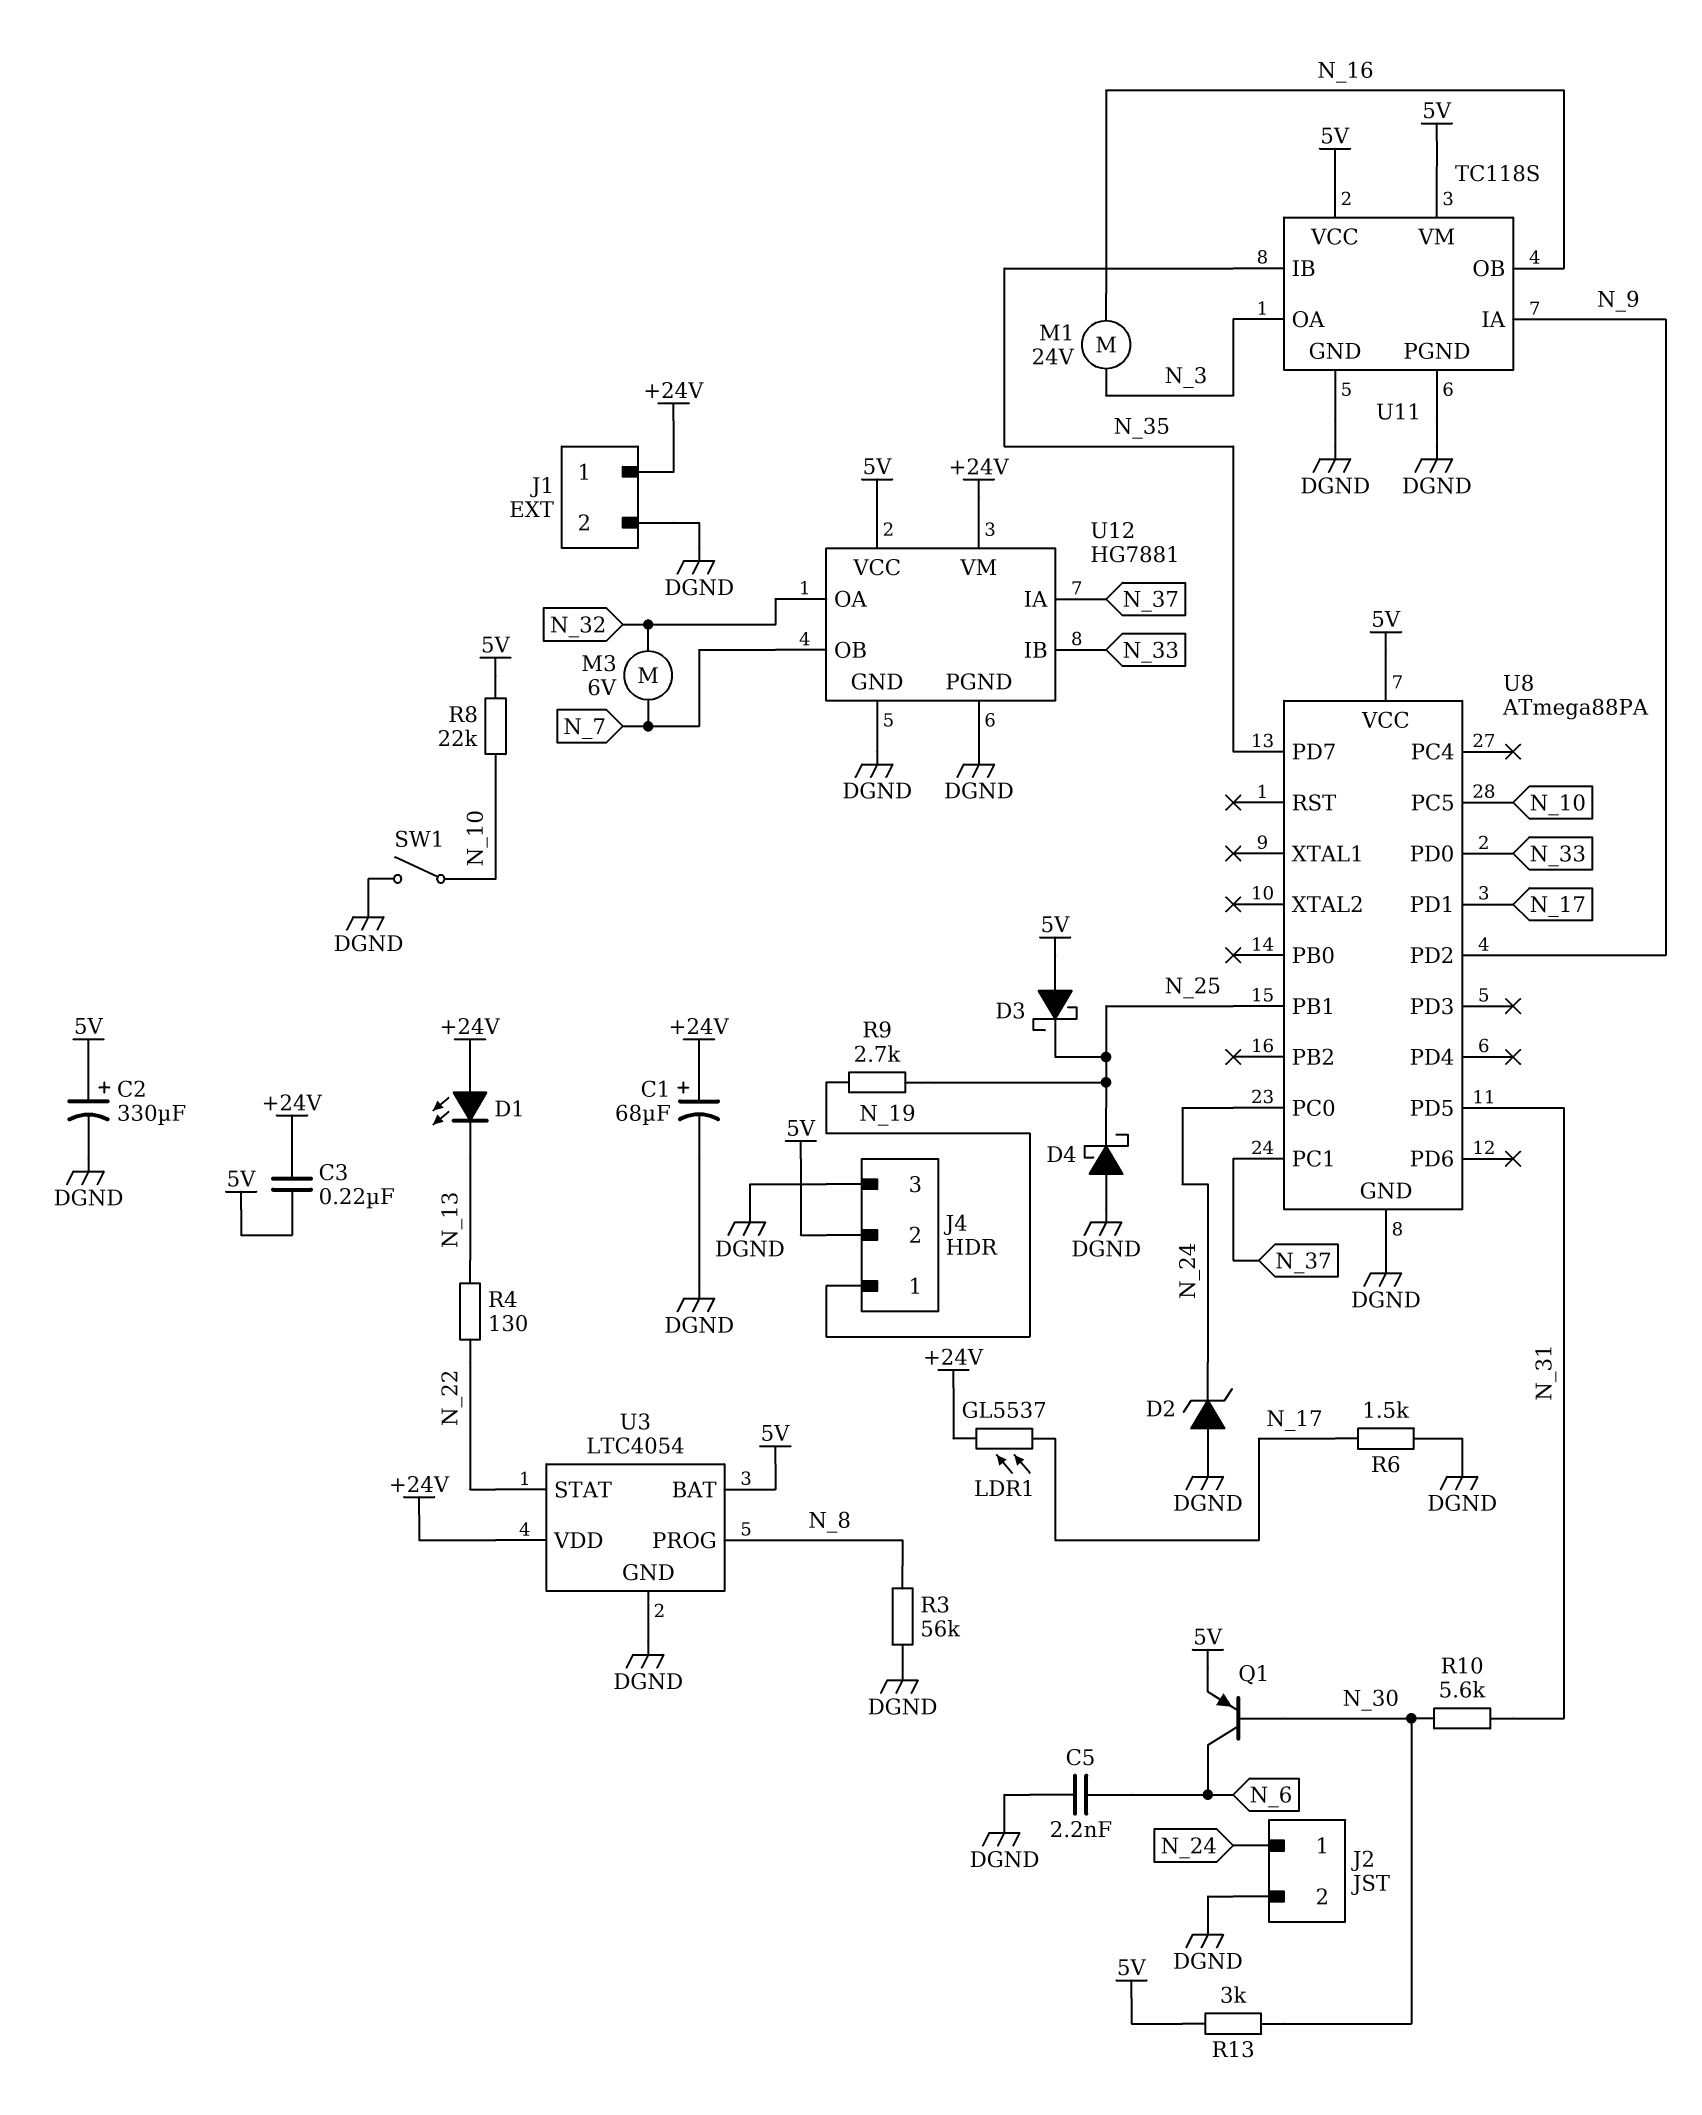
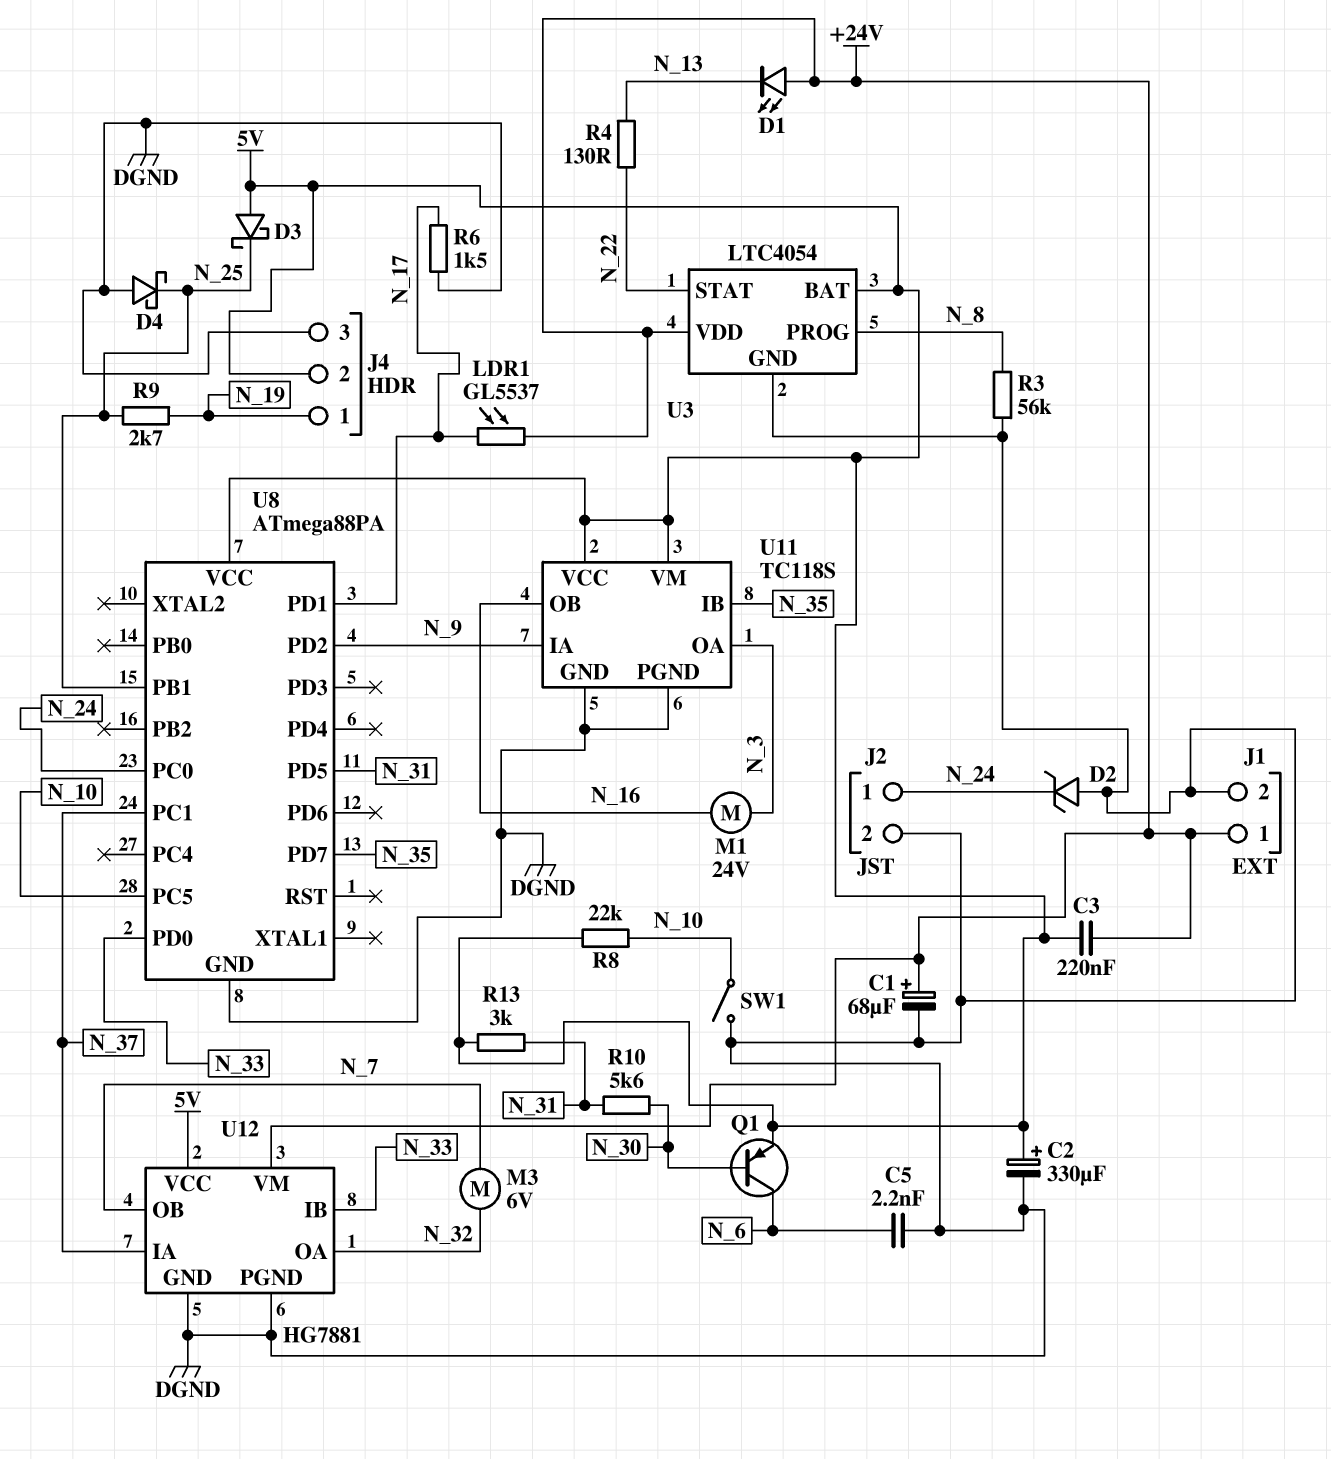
R13: 3k (5V, N_30) -> 3k (5V, N_31)

